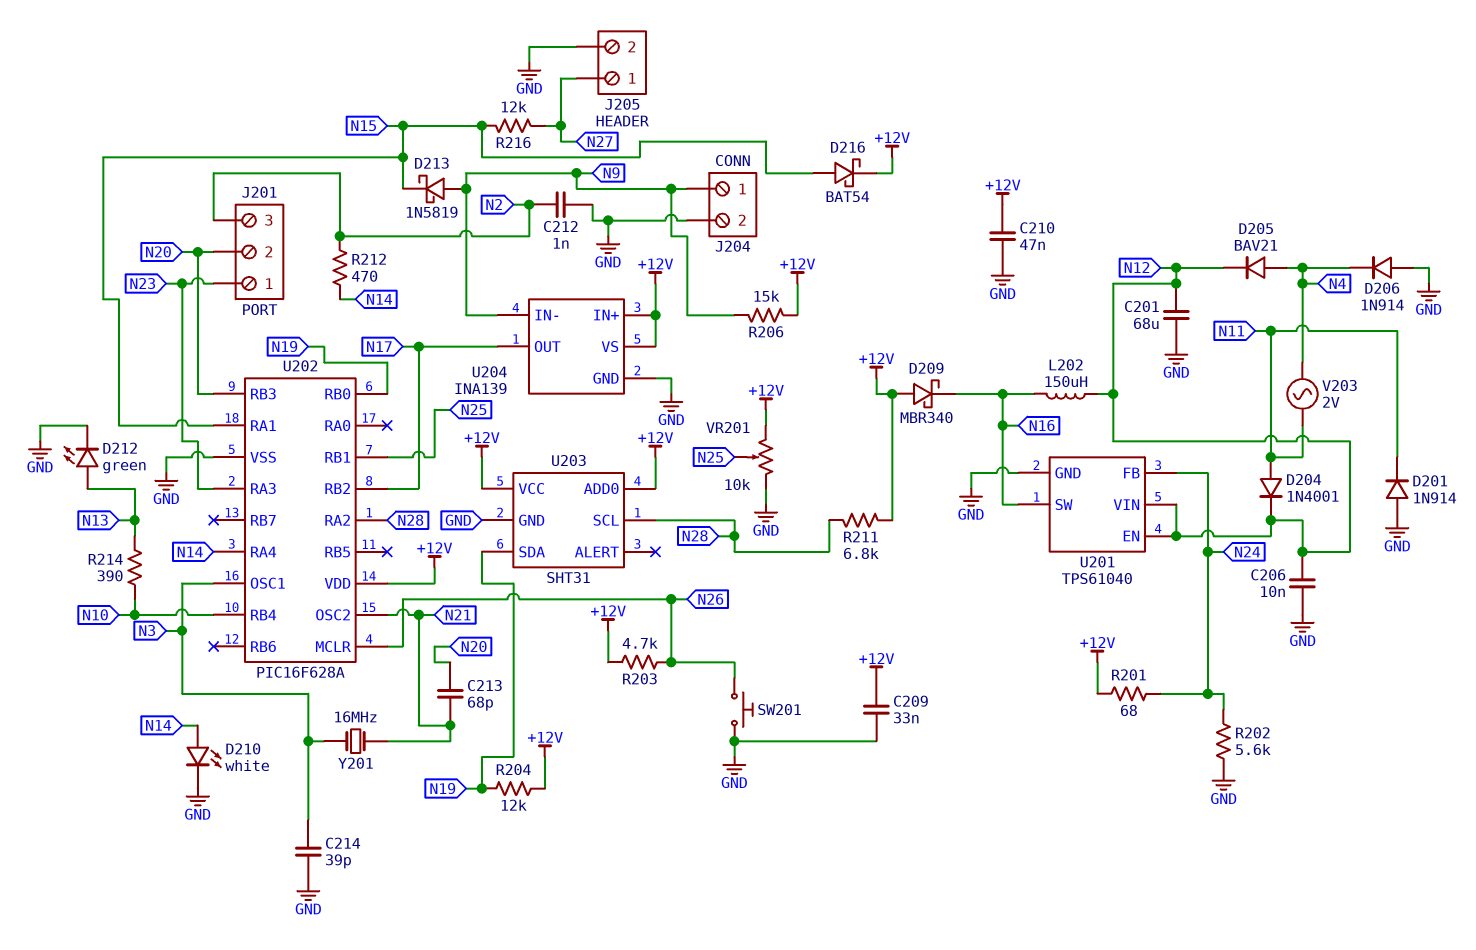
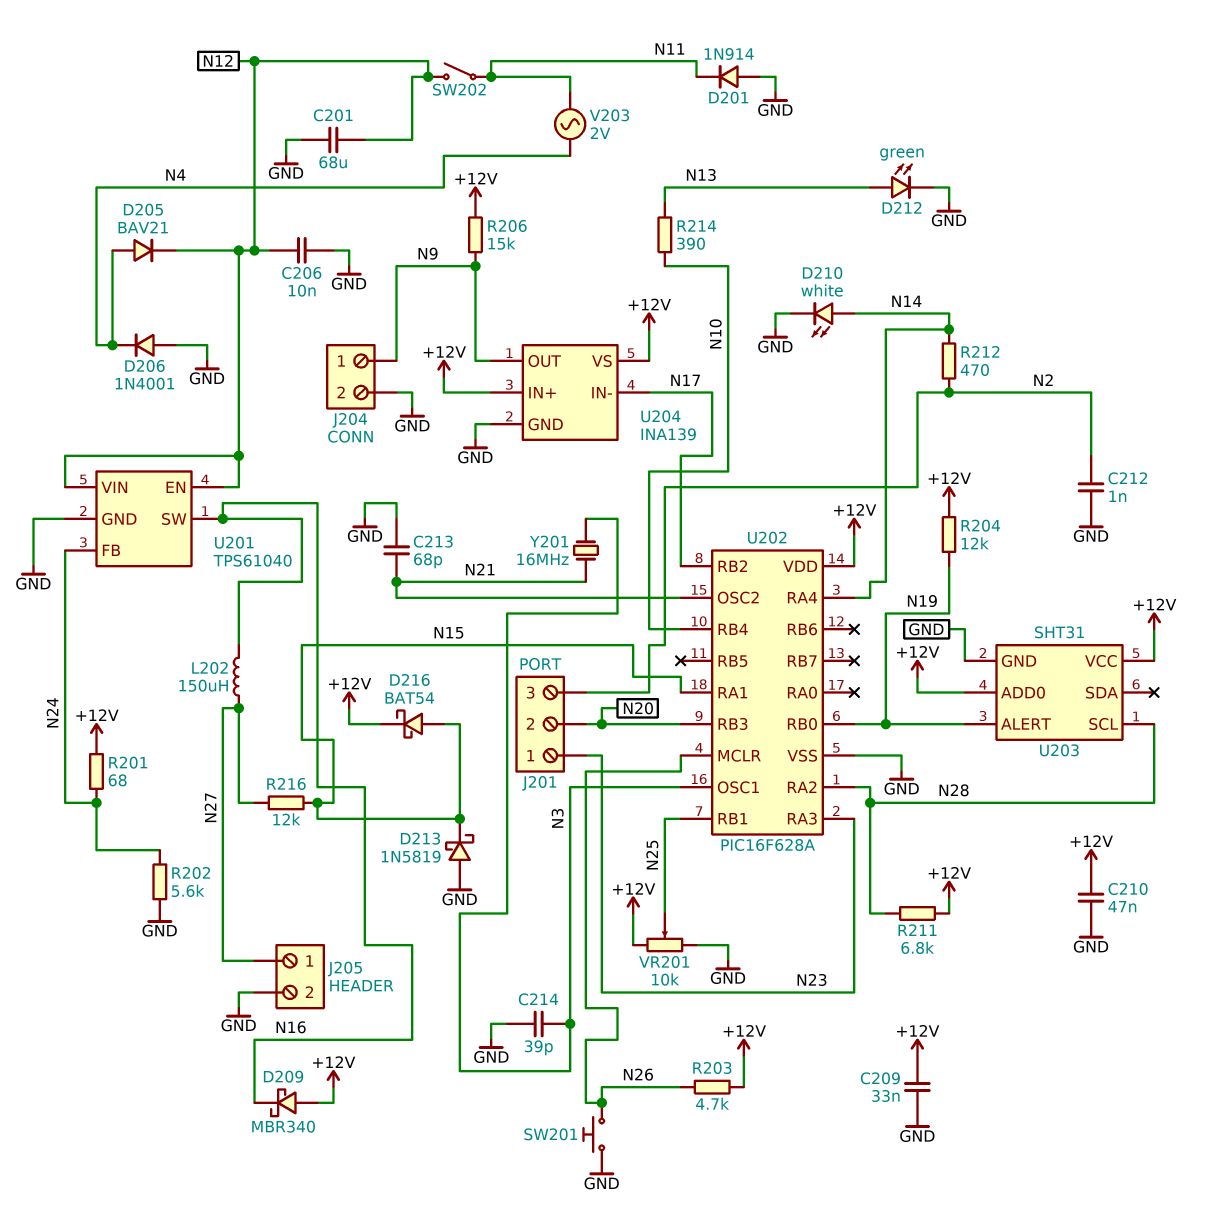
C213: 68pF (N20, N21) -> 68pF (GND, N21)
D204: diode 1N4001 (A N11, K N12) -> none
D206: diode 1N914 (A GND, K N4) -> diode 1N4001 (A GND, K N4)
D213: schottky 1N5819 (A N9, K N15) -> schottky 1N5819 (A GND, K N15)
L202: 150uH (N12, N16) -> 150uH (N16, N27)
SW202: none -> switch (N11, N12)
U203 pin ALERT: none -> N19
U203 pin SDA: N19 -> none
U204 pin IN-: N9 -> N17
U204 pin OUT: N17 -> N9

